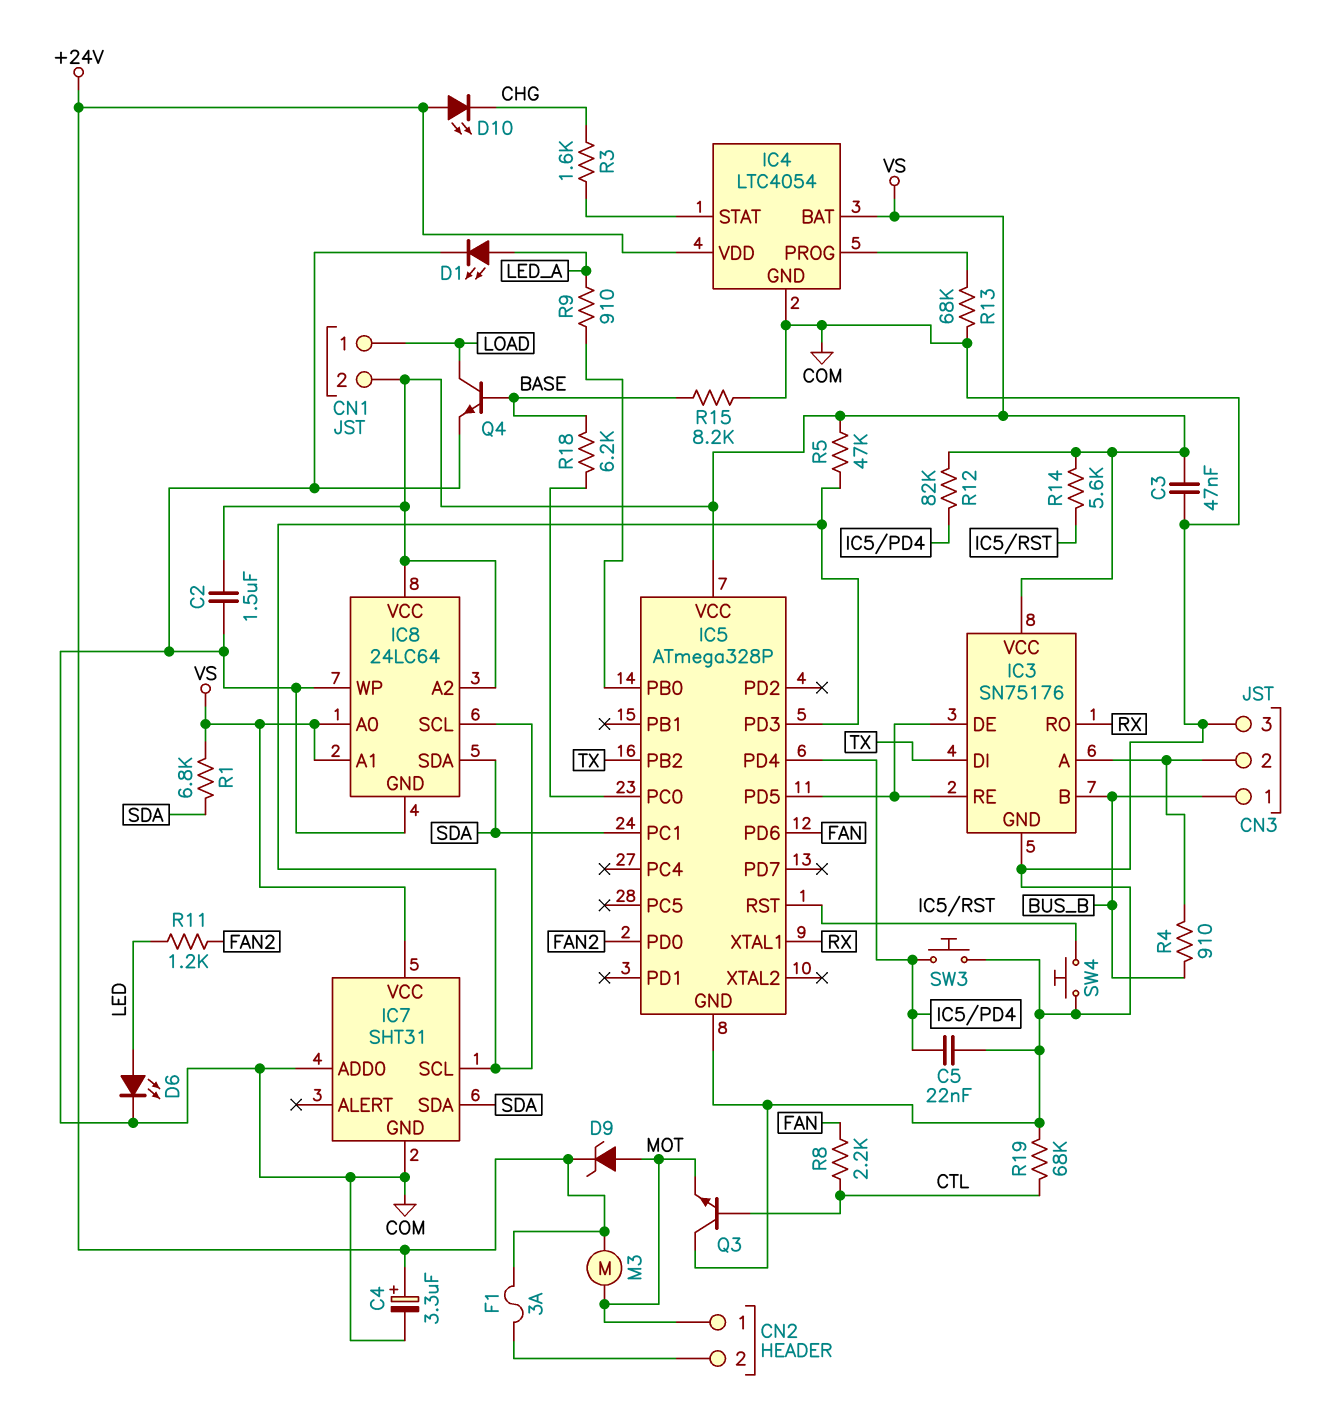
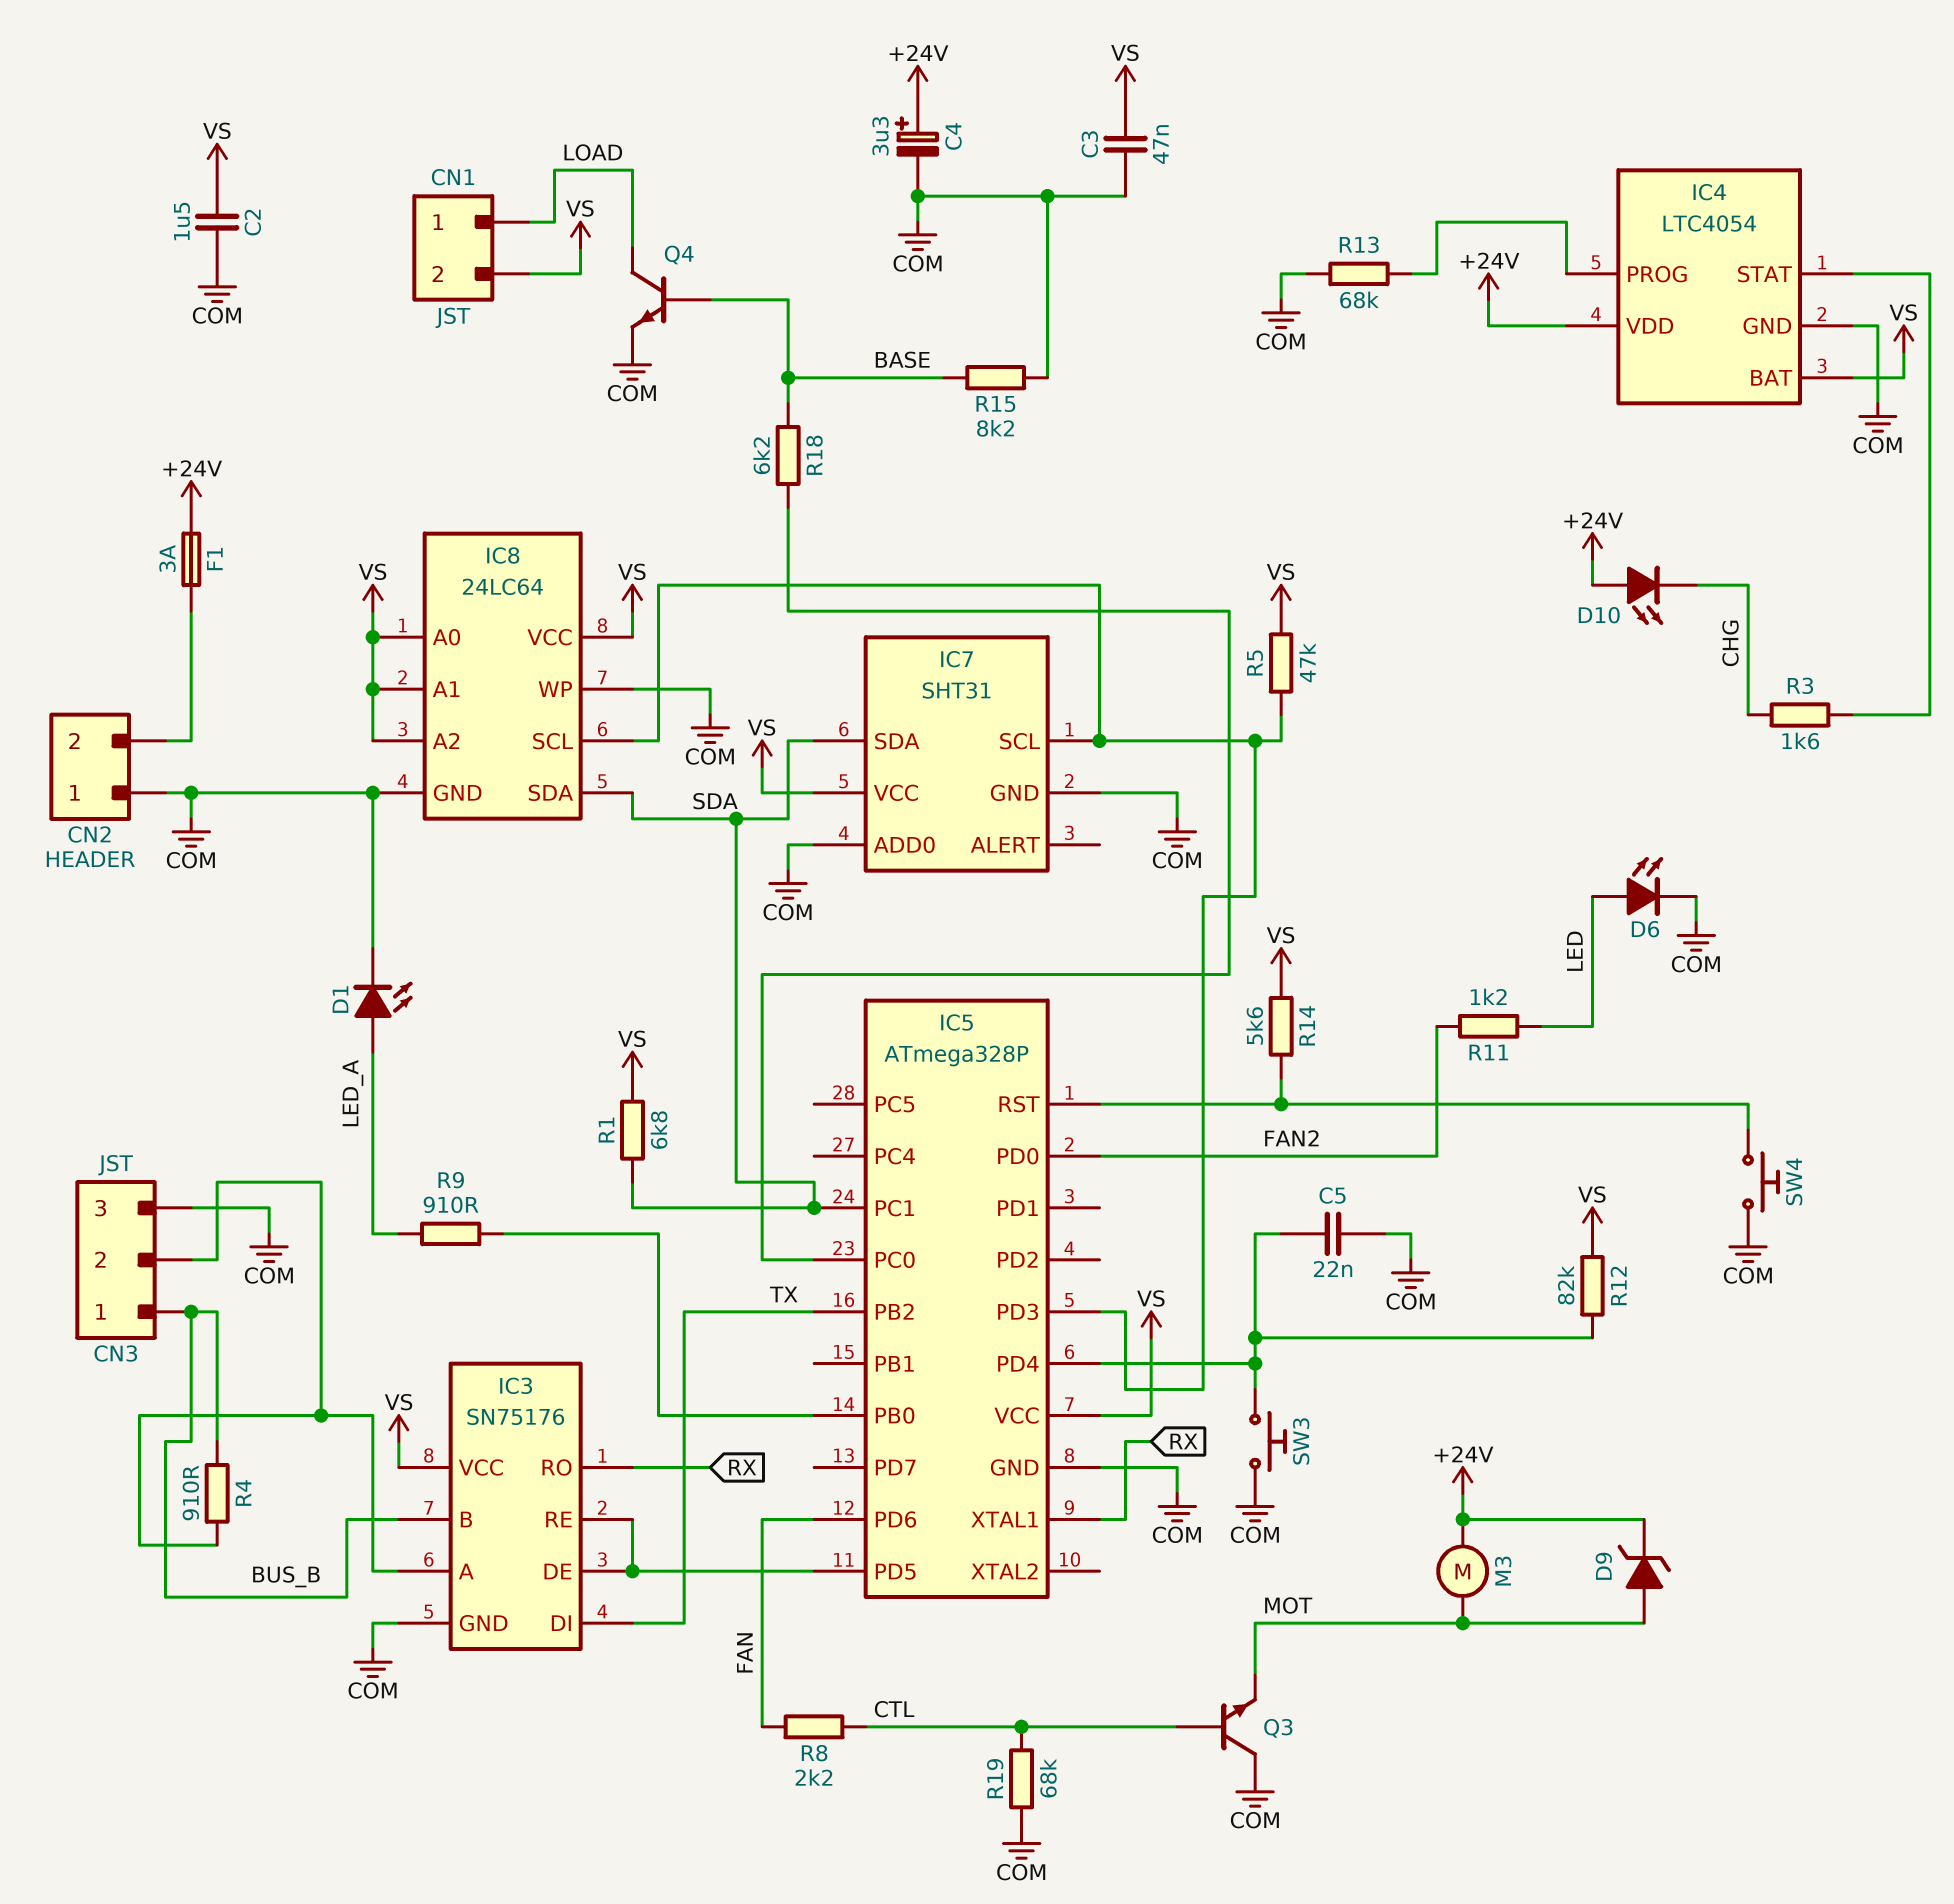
CN2 pin 1: MOT -> COM

